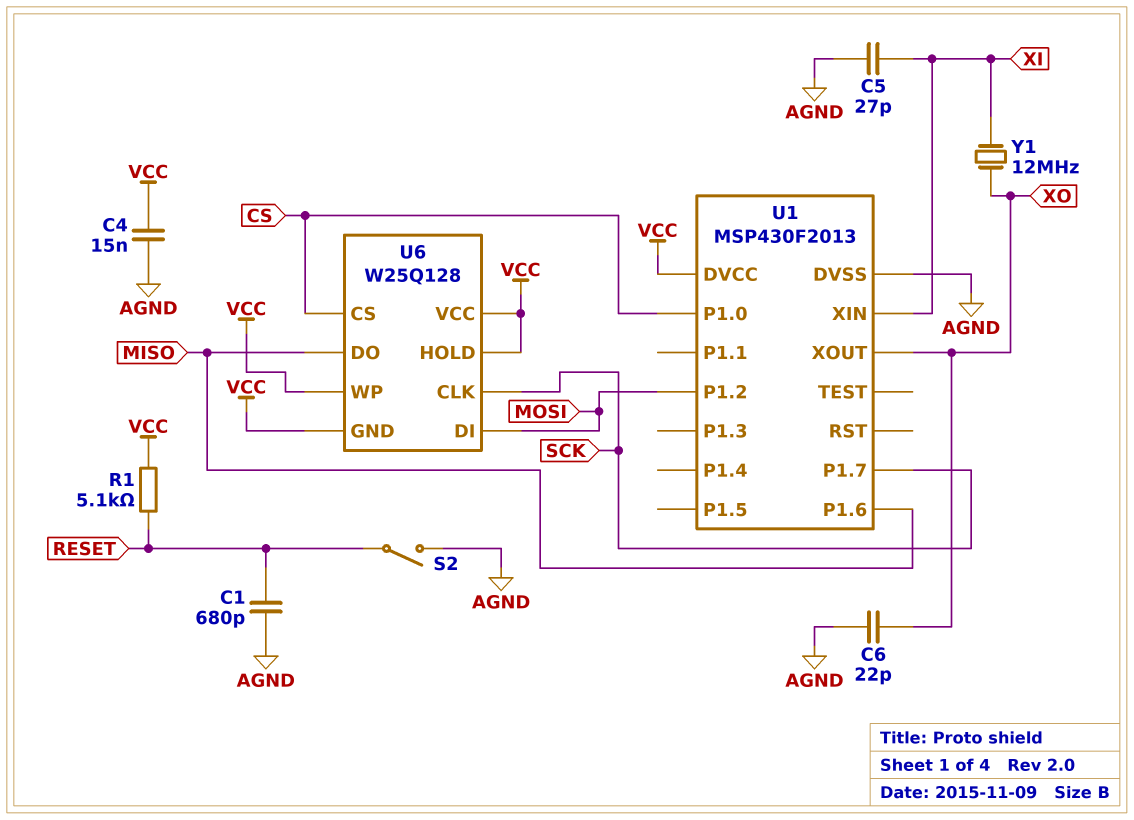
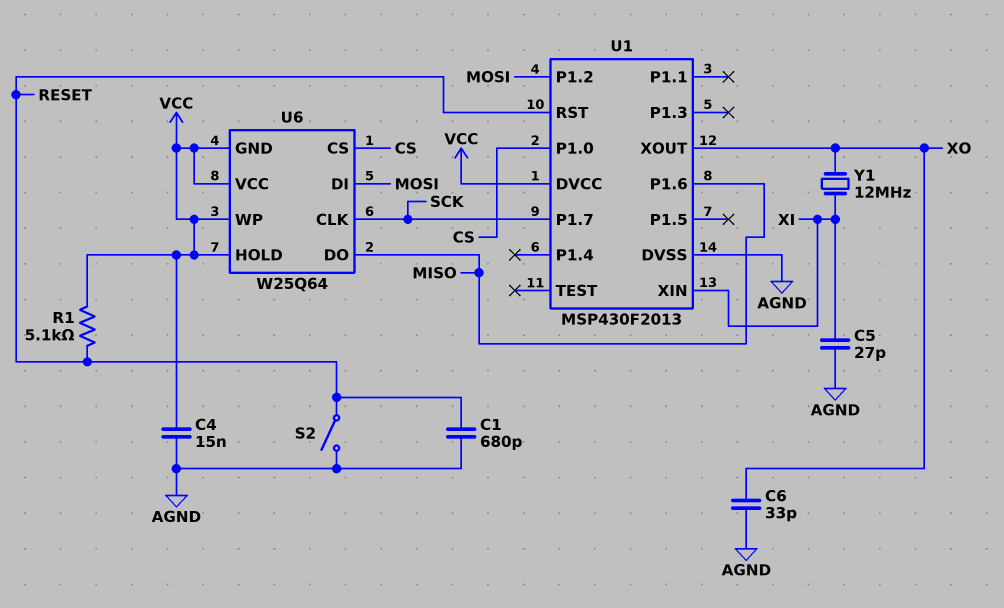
C6: 22pF (AGND, XO) -> 33pF (AGND, XO)
U1 pin RST: none -> RESET
U6: W25Q128 -> W25Q64

